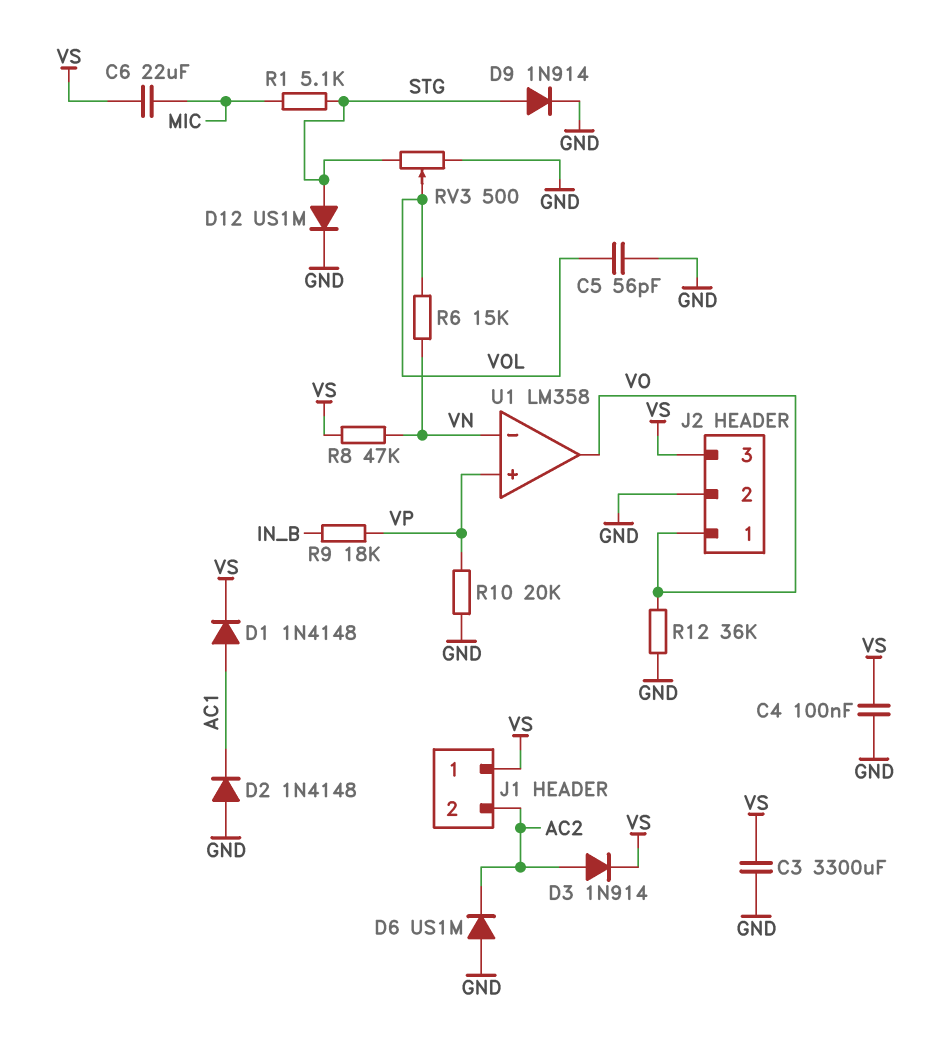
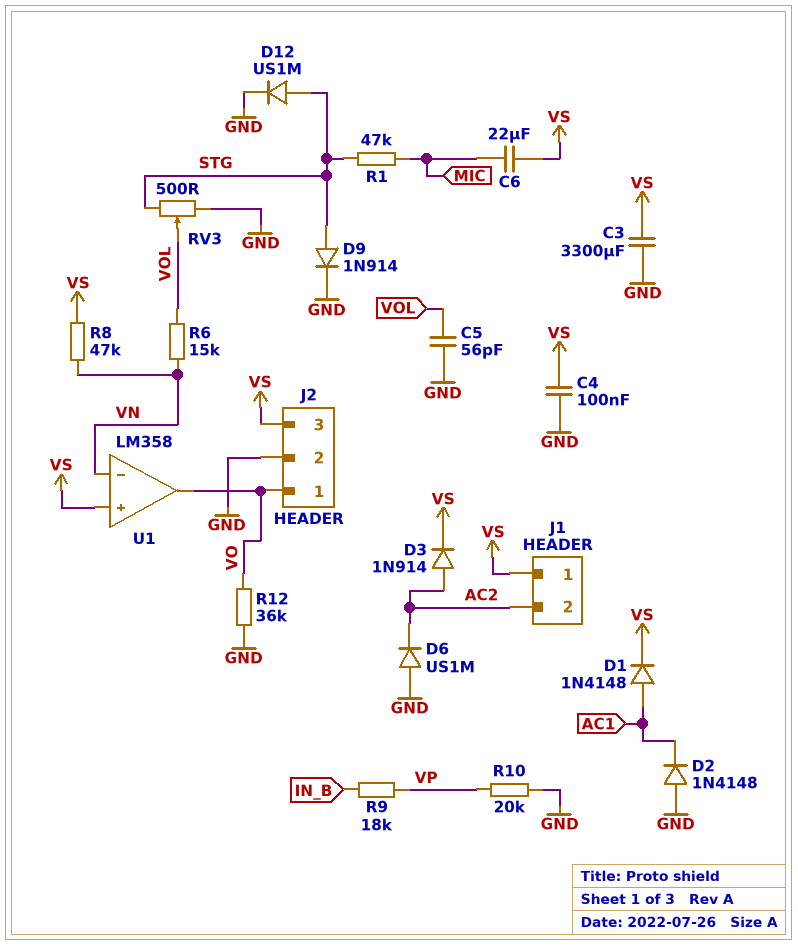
R1: 5.1k (MIC, STG) -> 47k (MIC, STG)
U1 pin in+: VP -> VS

